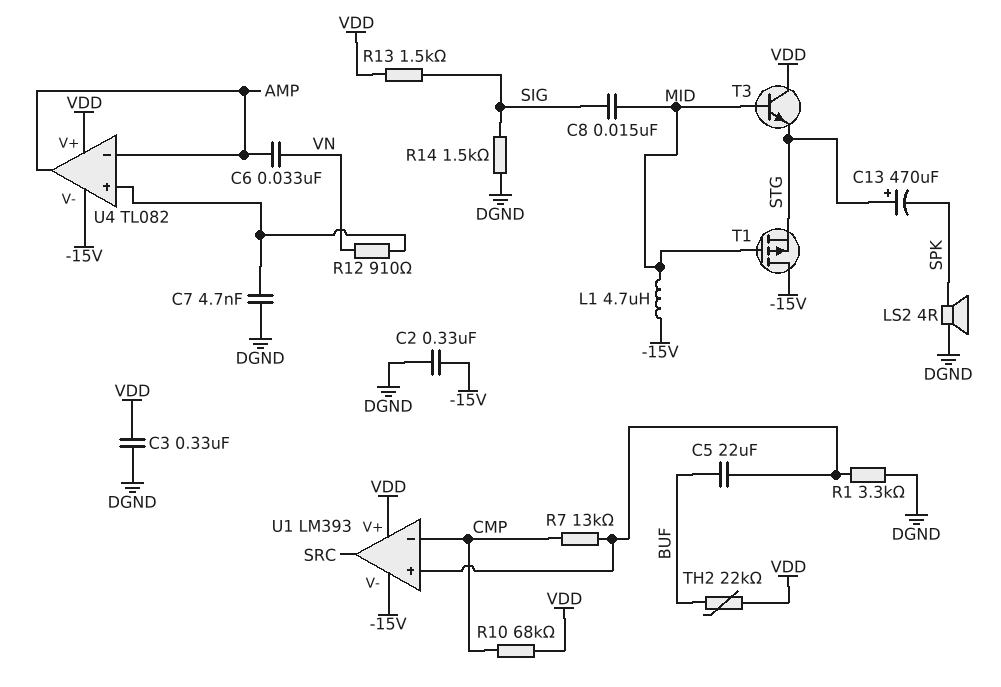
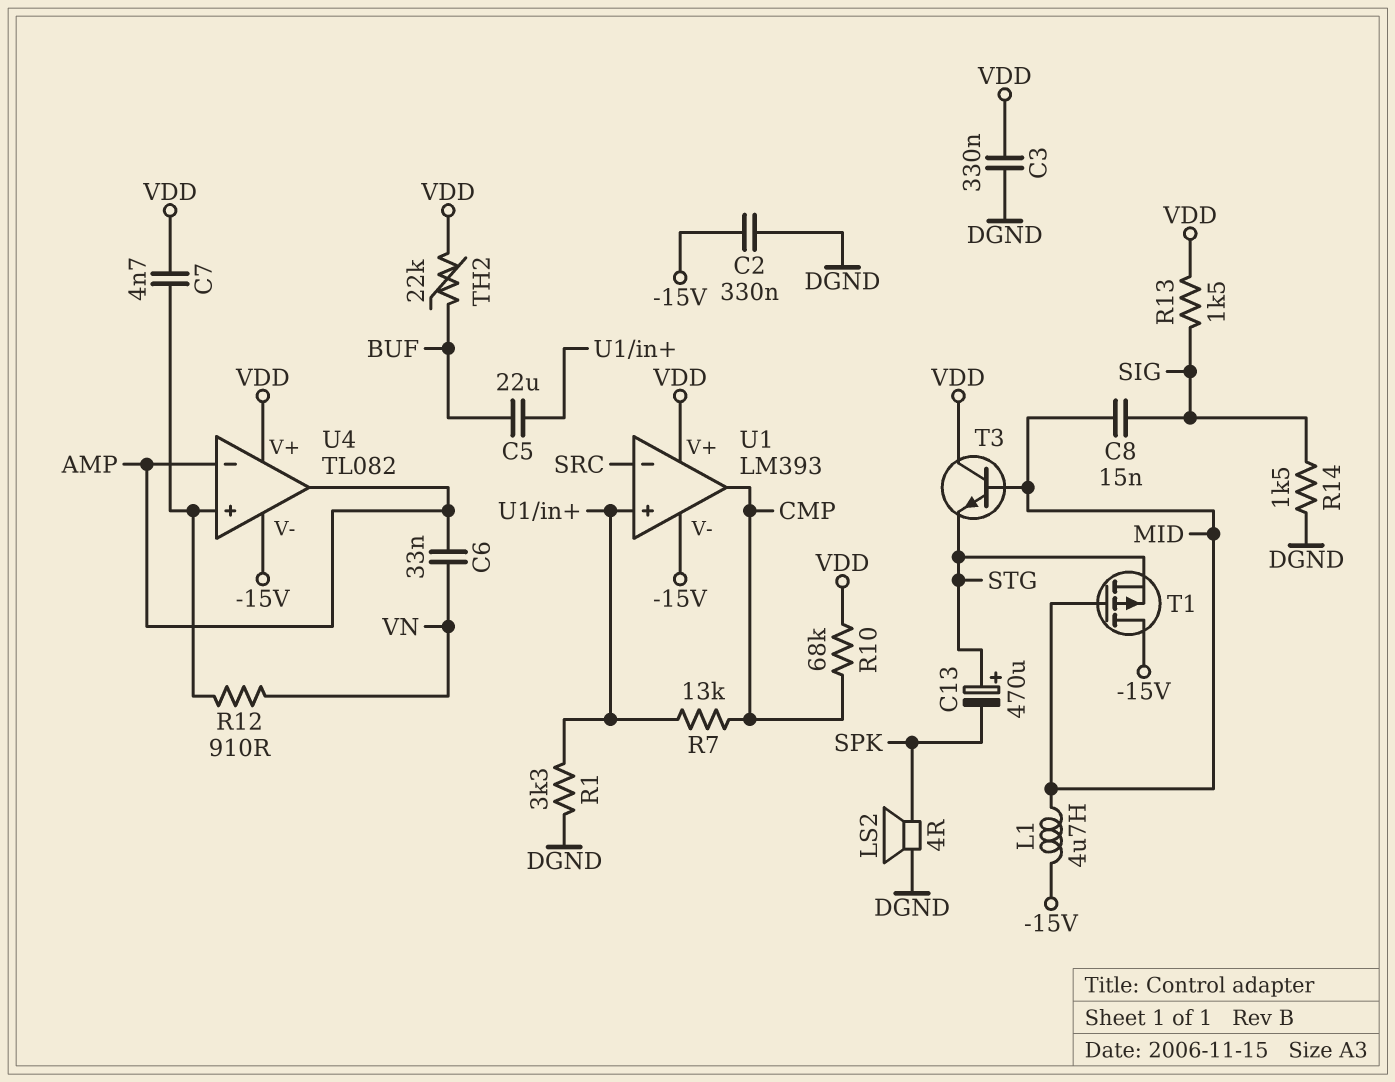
C7: 4.7nF (DGND, U4/in+) -> 4.7nF (U4/in+, VDD)
U1 pin in-: CMP -> SRC
U1 pin out: SRC -> CMP

